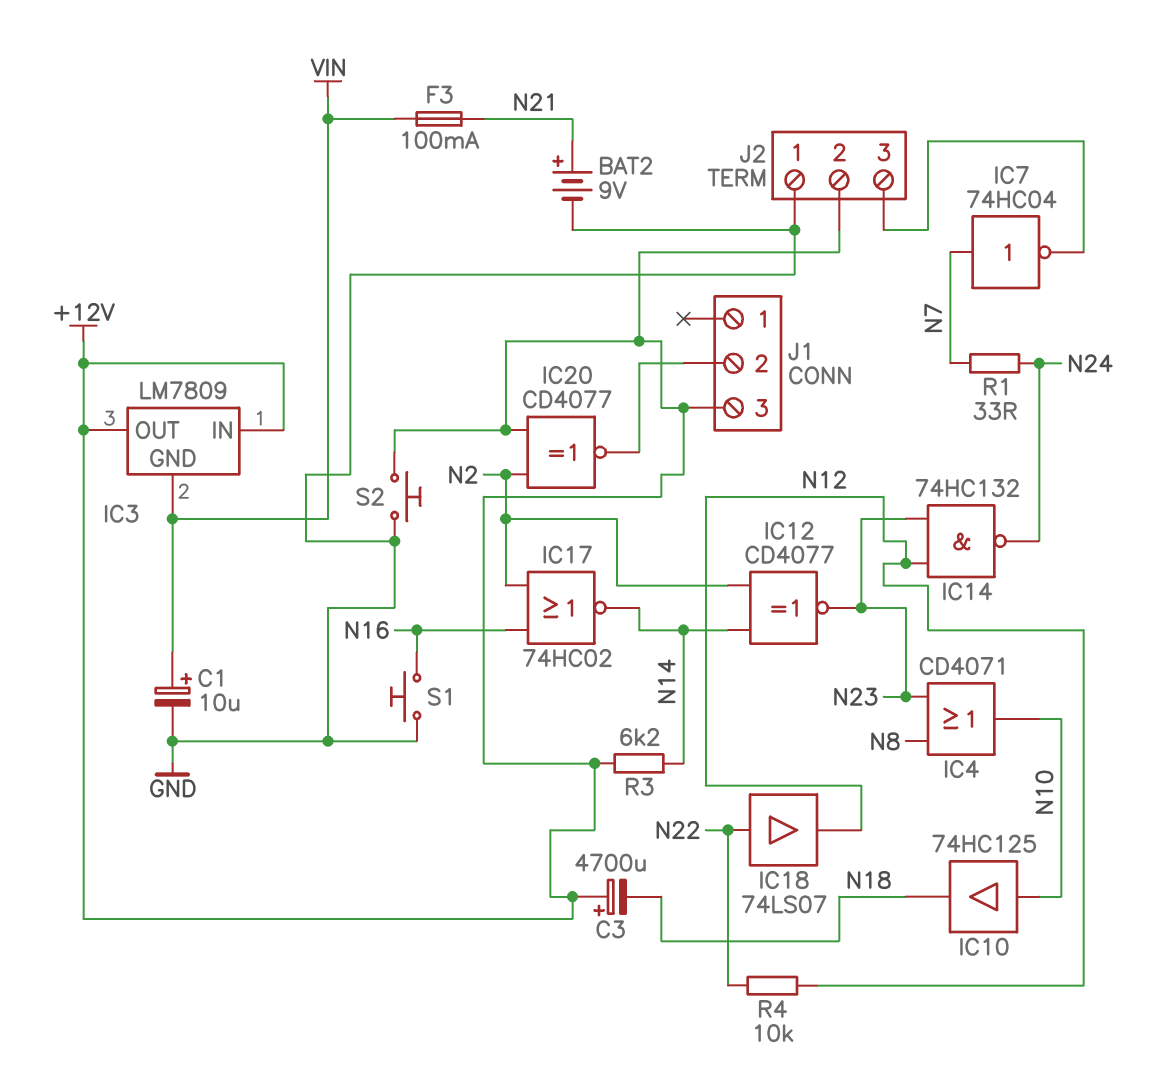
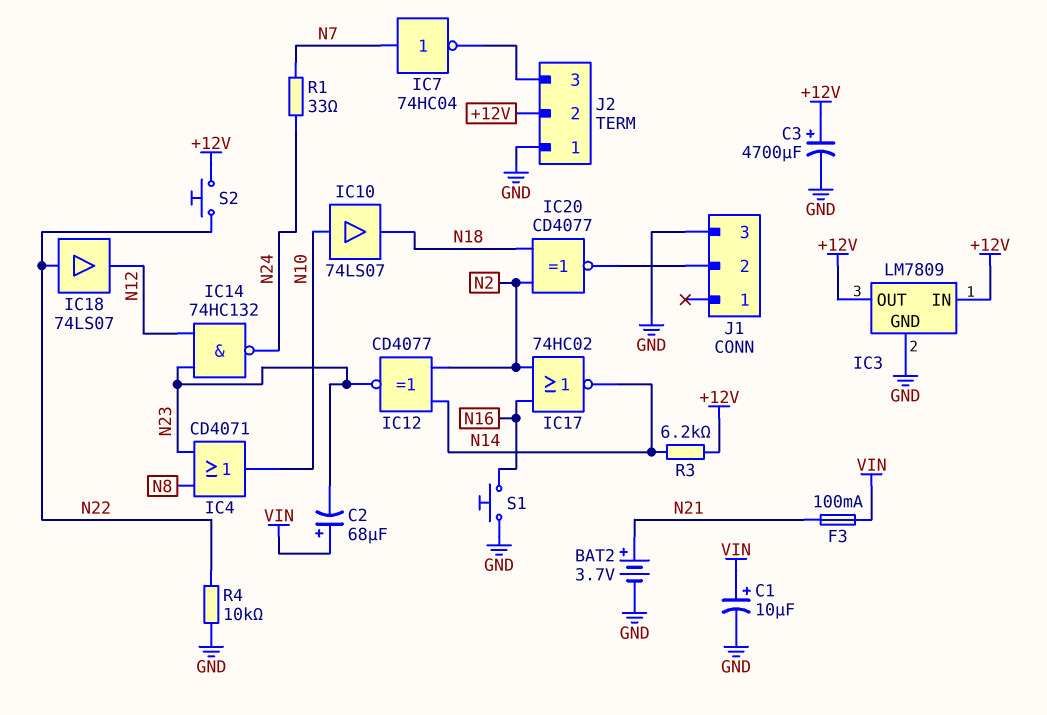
BAT2: 9V (plus N21, minus GND) -> 3.7V (plus N21, minus GND)
C2: none -> 68uF (plus VIN, minus N23)
C3: 4700uF (plus +12V, minus N18) -> 4700uF (plus +12V, minus GND)
IC3 pin GND: VIN -> GND
IC10: buffer 74HC125 (in N10, out N18) -> buffer 74LS07 (in N10, out N18)
IC20: XNOR CD4077 (in +12V, in N2, out J1/2) -> XNOR CD4077 (in N2, in N18, out J1/2)
J1 pin 3: +12V -> GND
R4: 10k (N12, N22) -> 10k (GND, N22)
S2: button (+12V, GND) -> button (+12V, N22)

